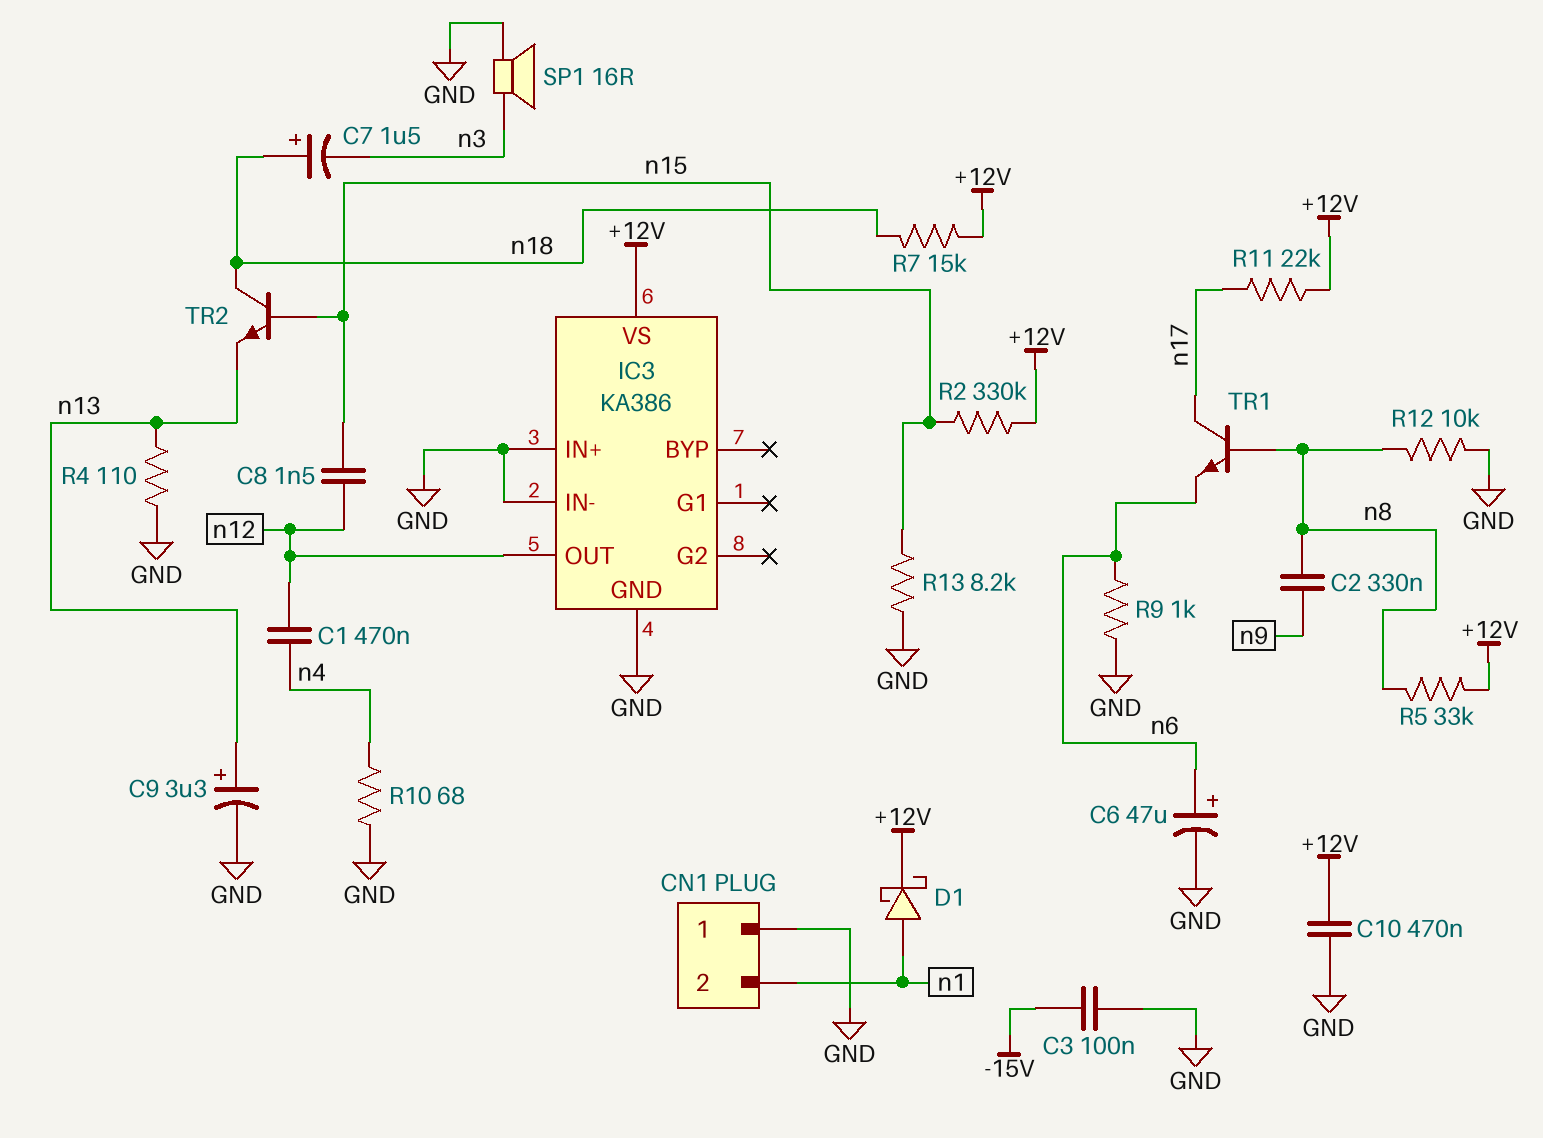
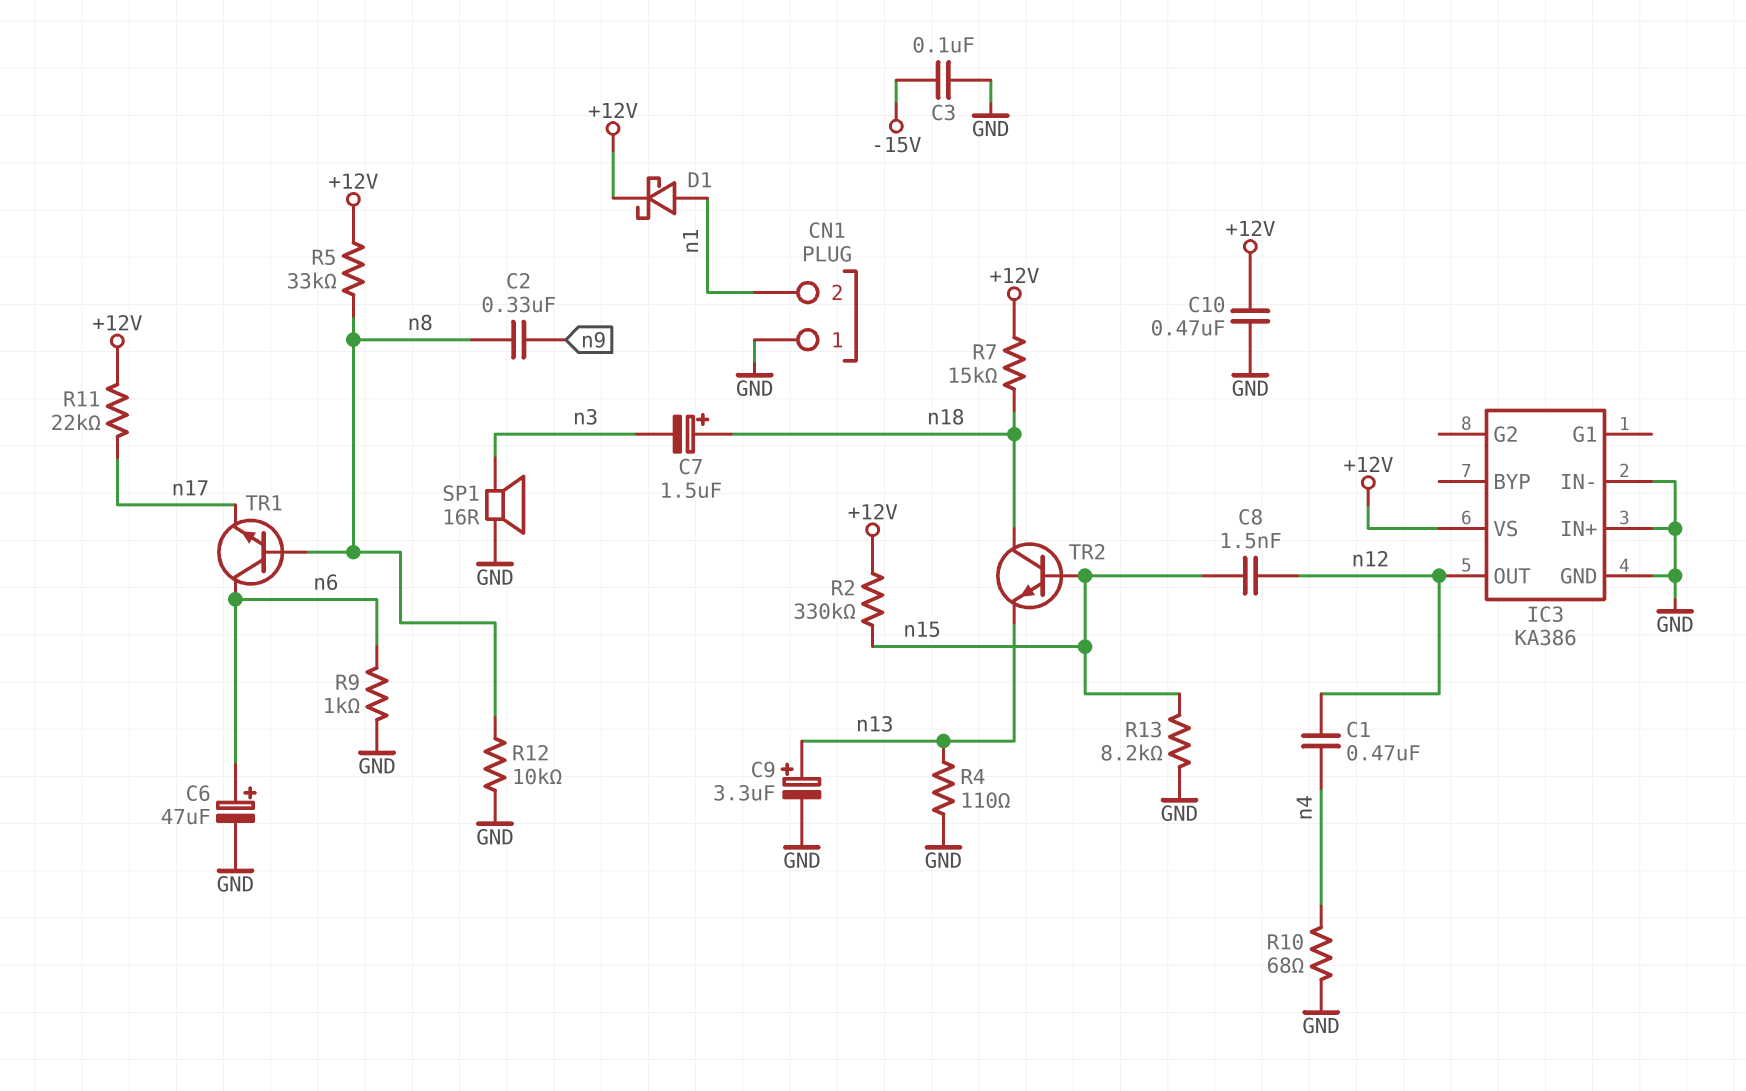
TR1: NPN (B n8, C n17, E n6) -> NPN (B n8, C n6, E n17)

